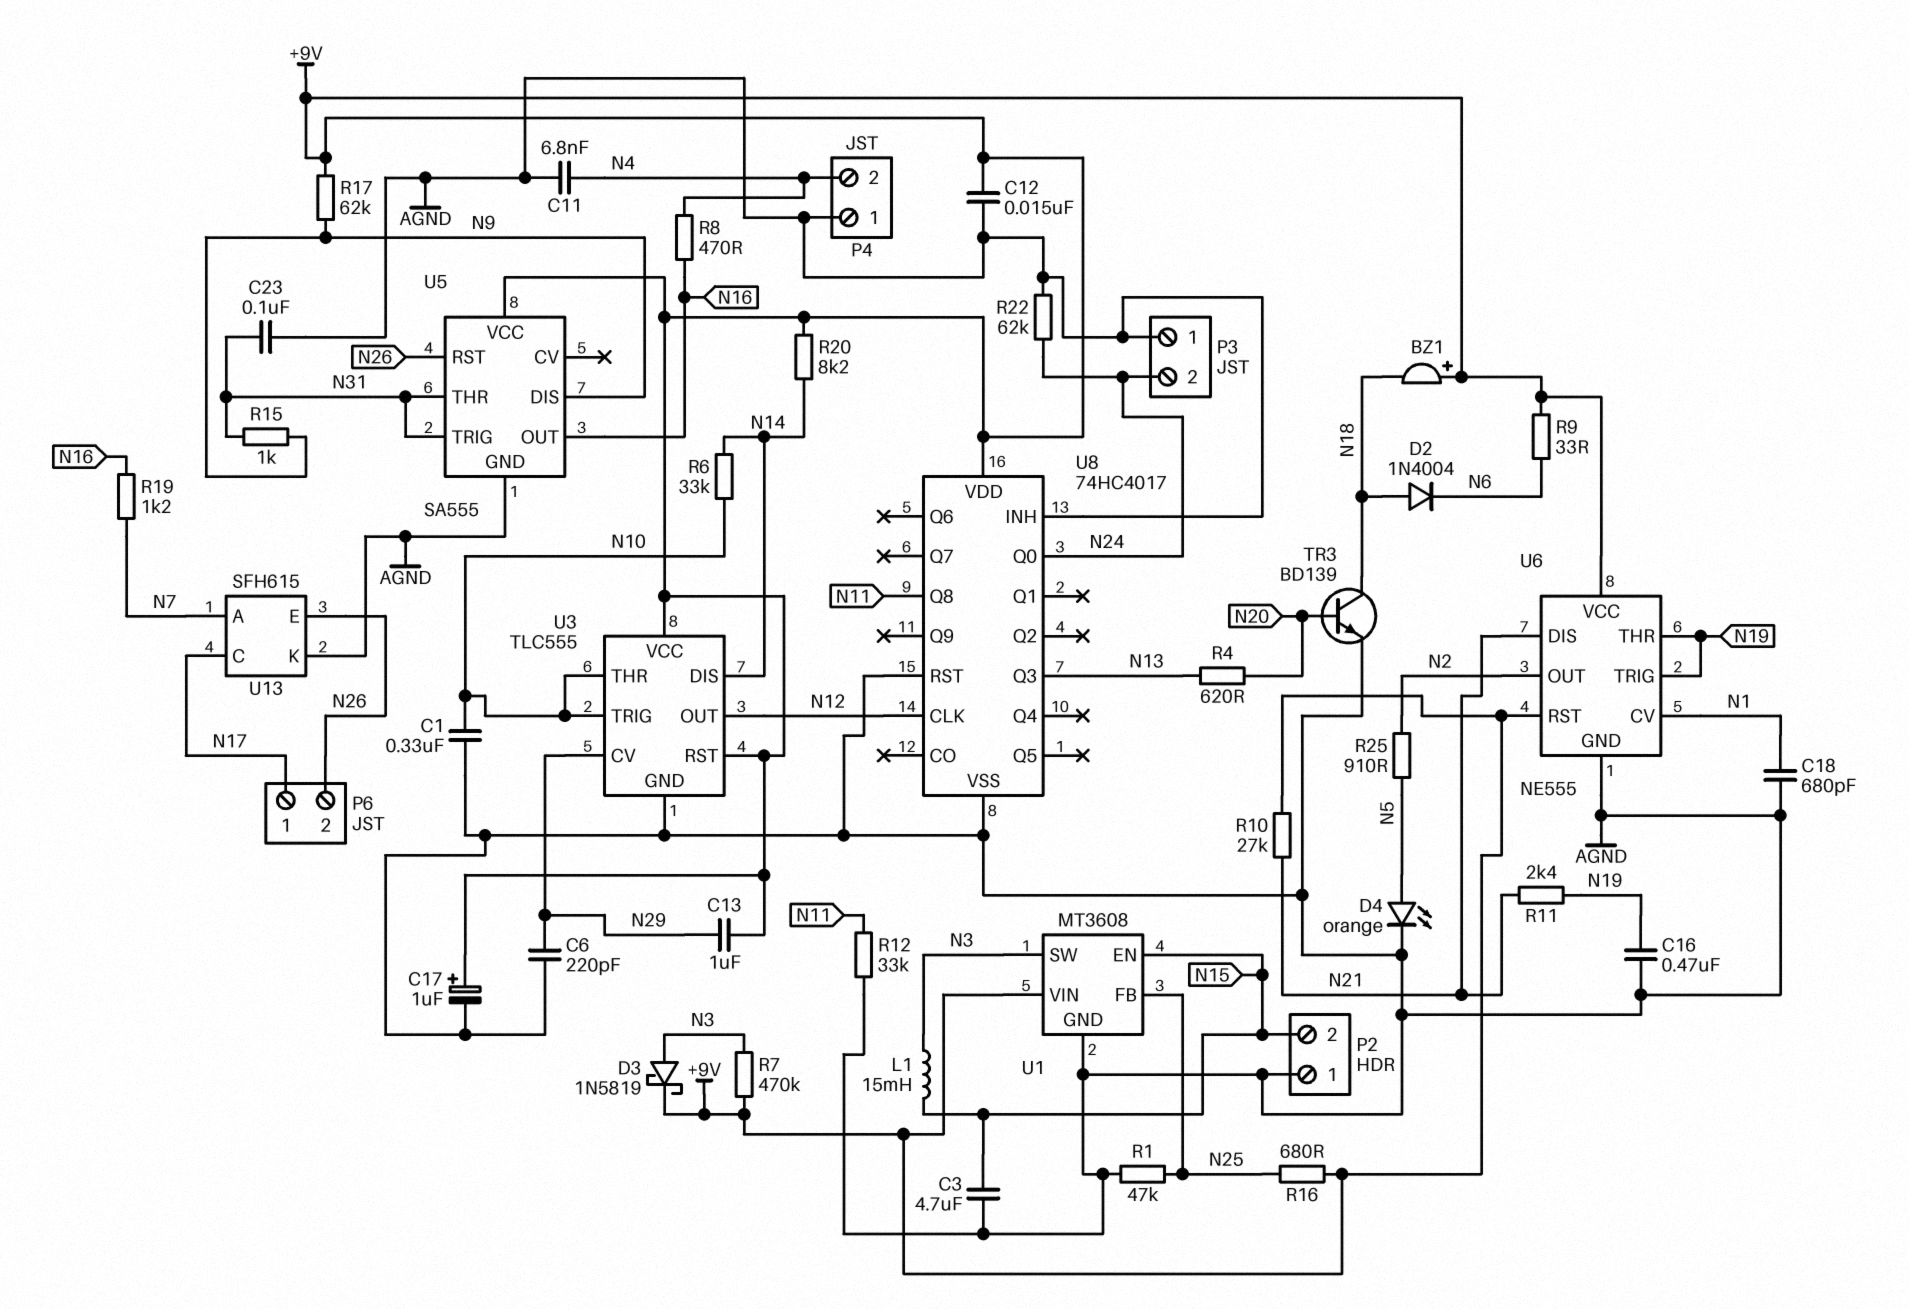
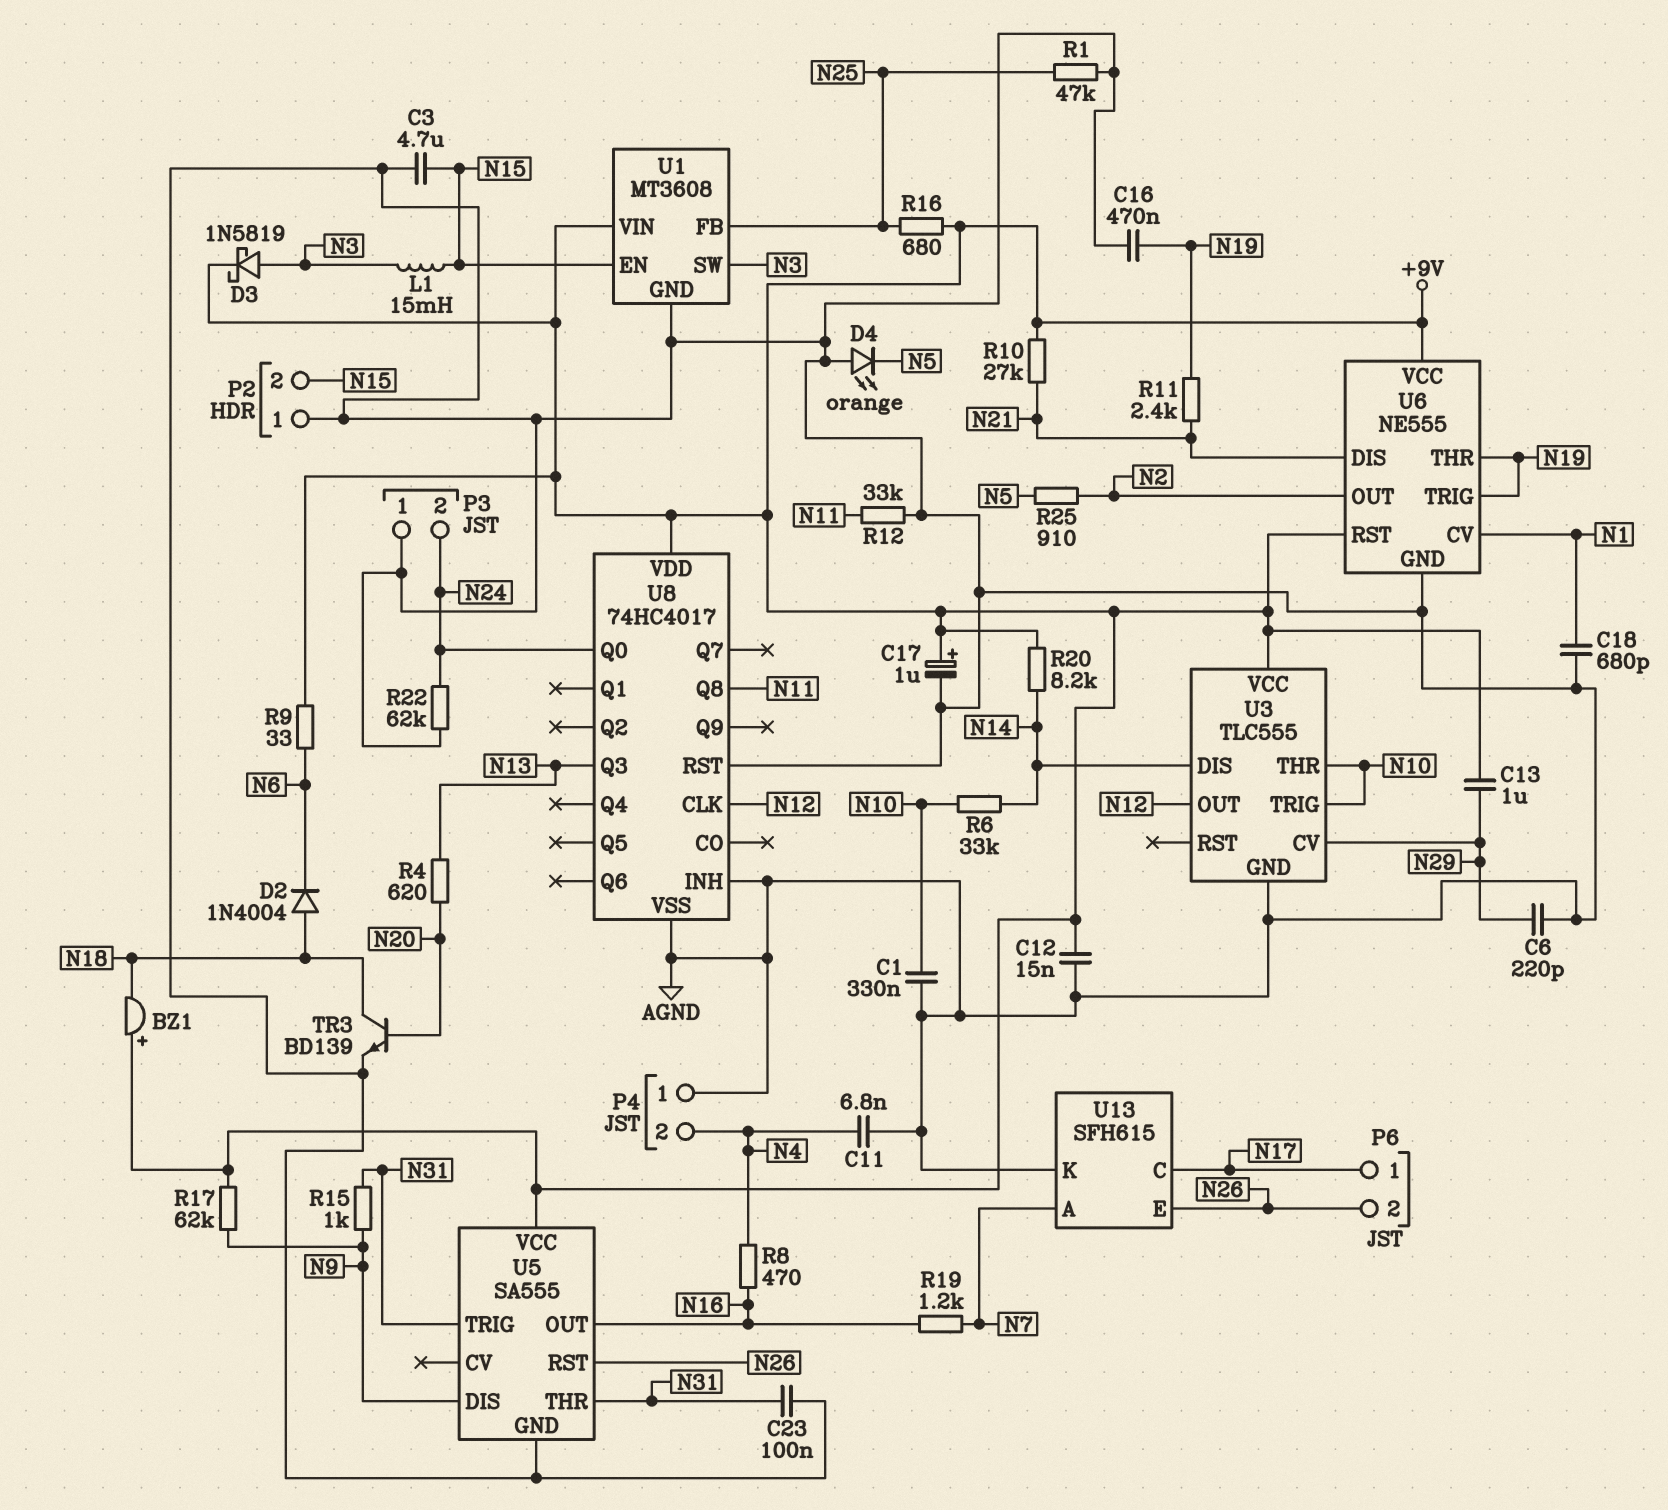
D4: LED orange (A N5, K AGND) -> LED orange (A AGND, K N5)
R7: 470k (+9V, N3) -> none
U3 pin RST: +9V -> none

